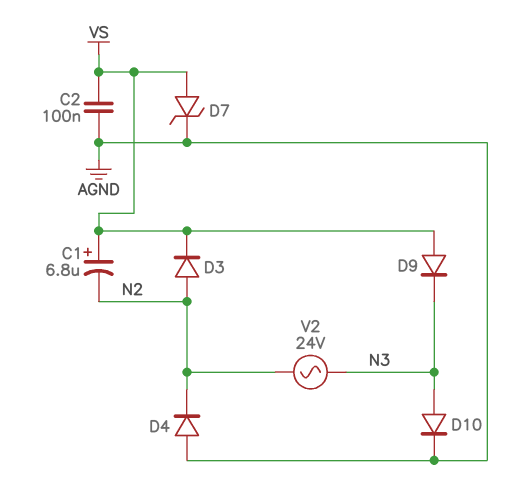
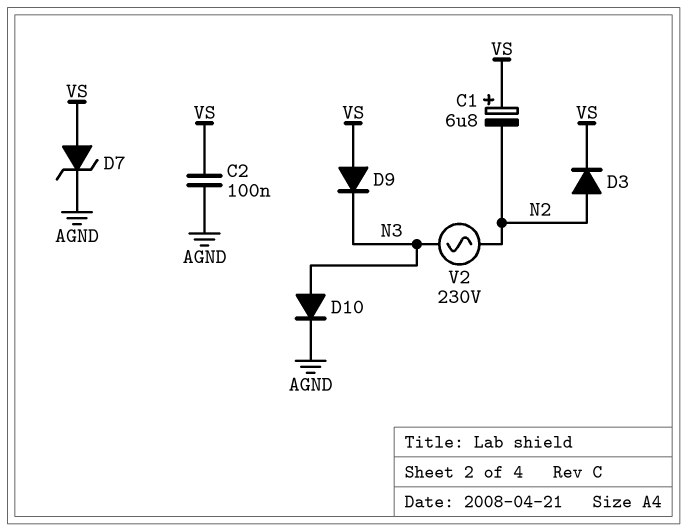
D4: diode (A AGND, K N2) -> none
V2: AC 24V (N2, N3) -> AC 230V (N2, N3)

